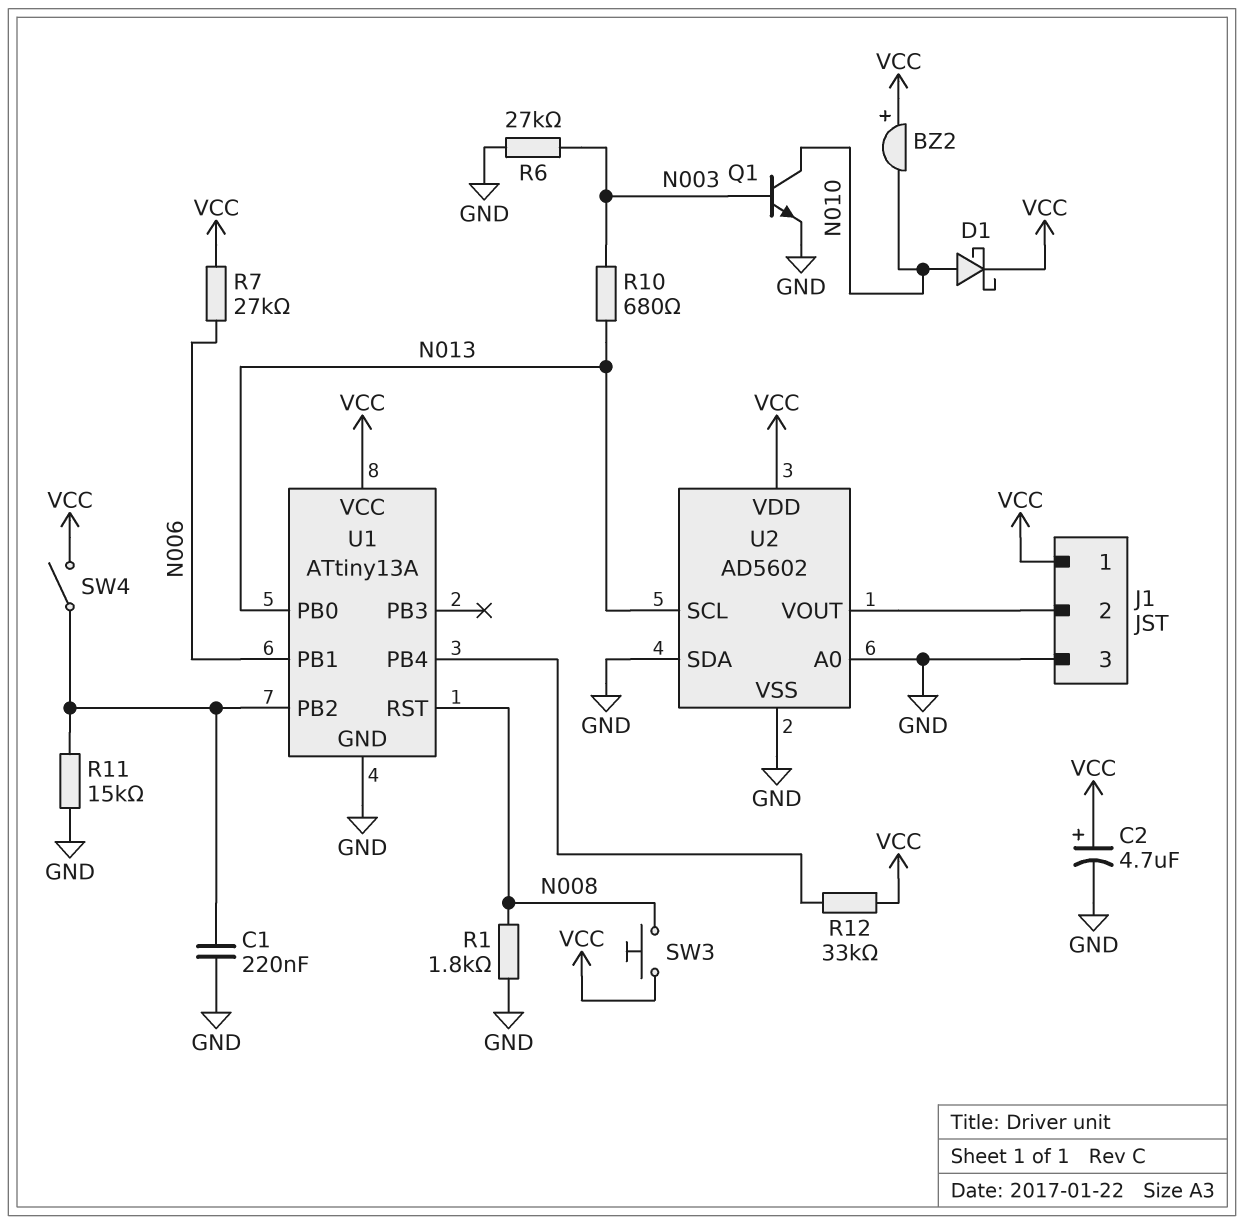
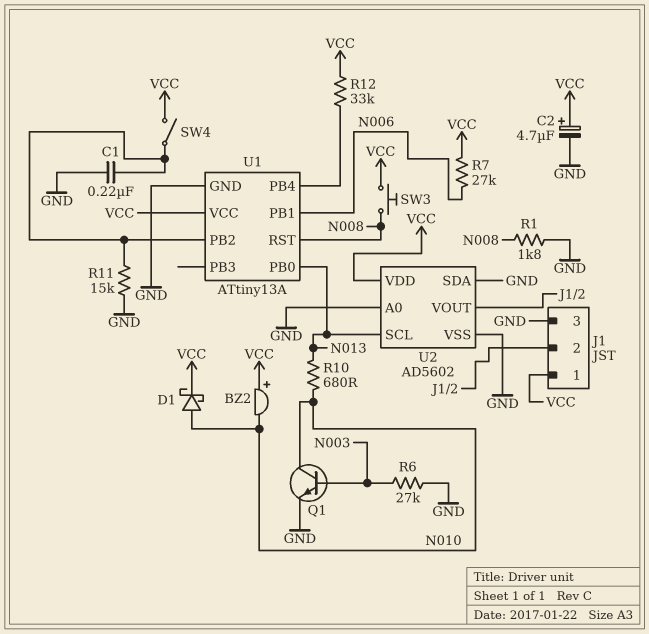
R10: 680 (N003, N013) -> 680 (N010, N013)

